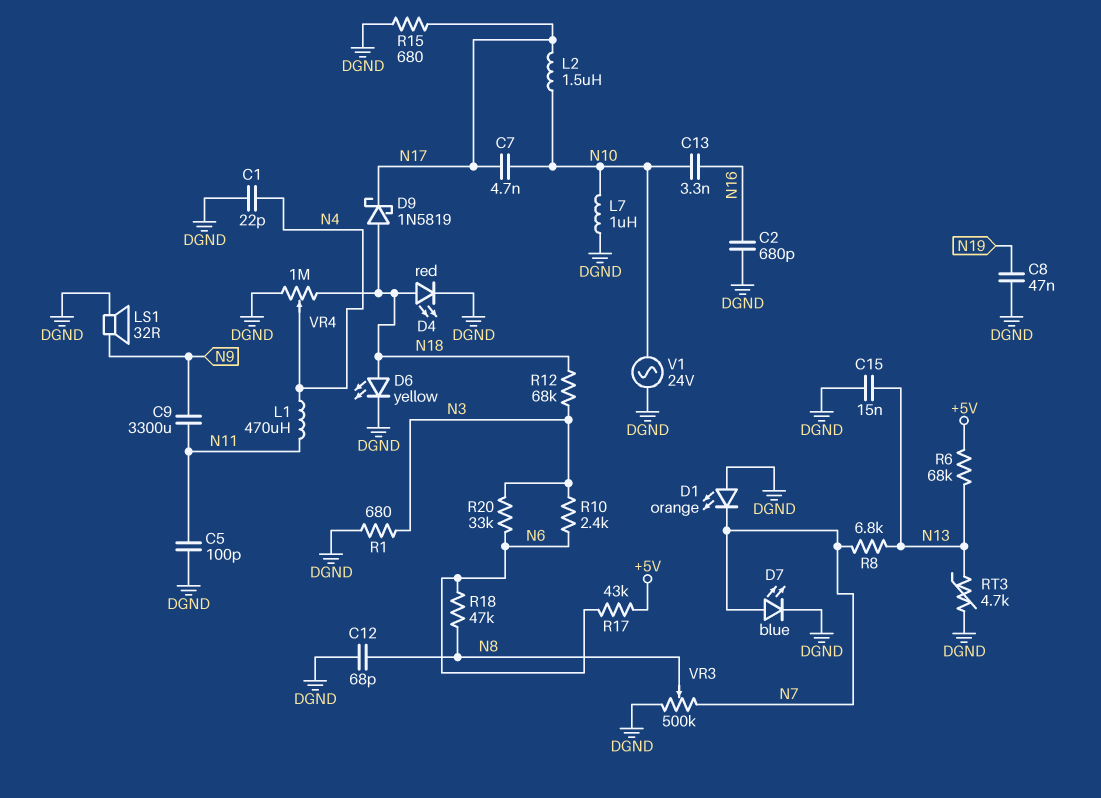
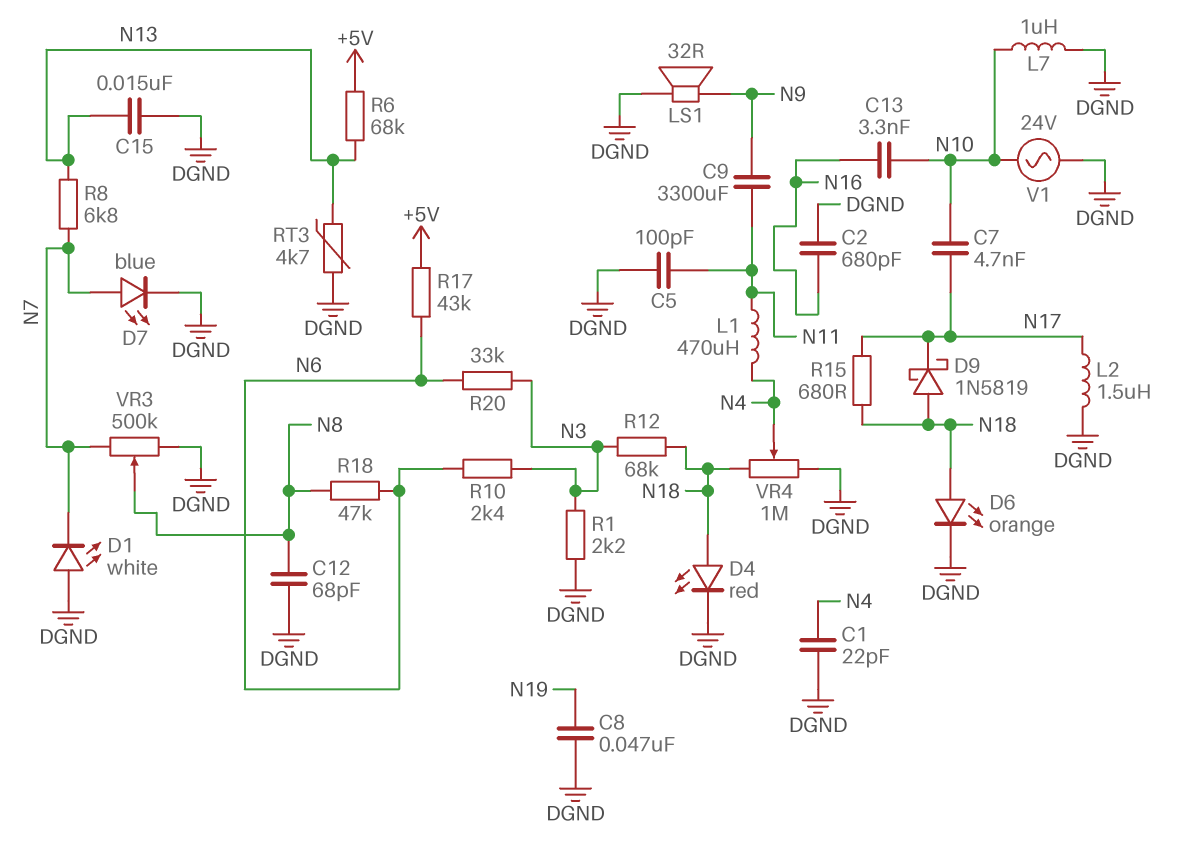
D1: LED orange (A DGND, K N7) -> LED white (A DGND, K N7)
D6: LED yellow (A N18, K DGND) -> LED orange (A N18, K DGND)
L2: 1.5uH (N10, N17) -> 1.5uH (DGND, N17)
R1: 680 (DGND, N3) -> 2.2k (DGND, N3)
R15: 680 (DGND, N17) -> 680 (N17, N18)

